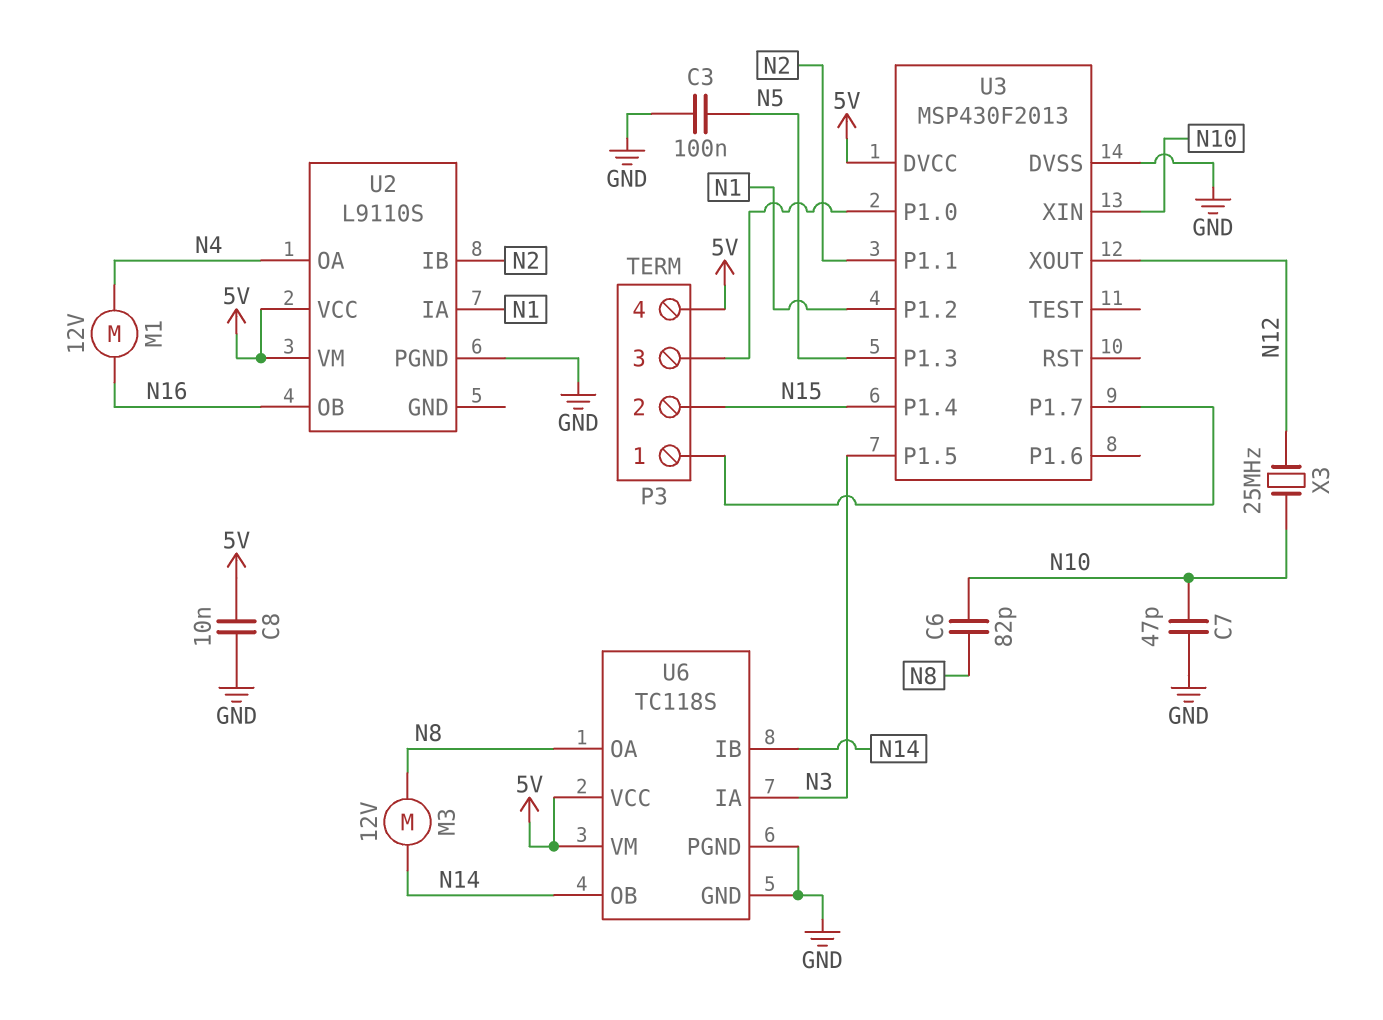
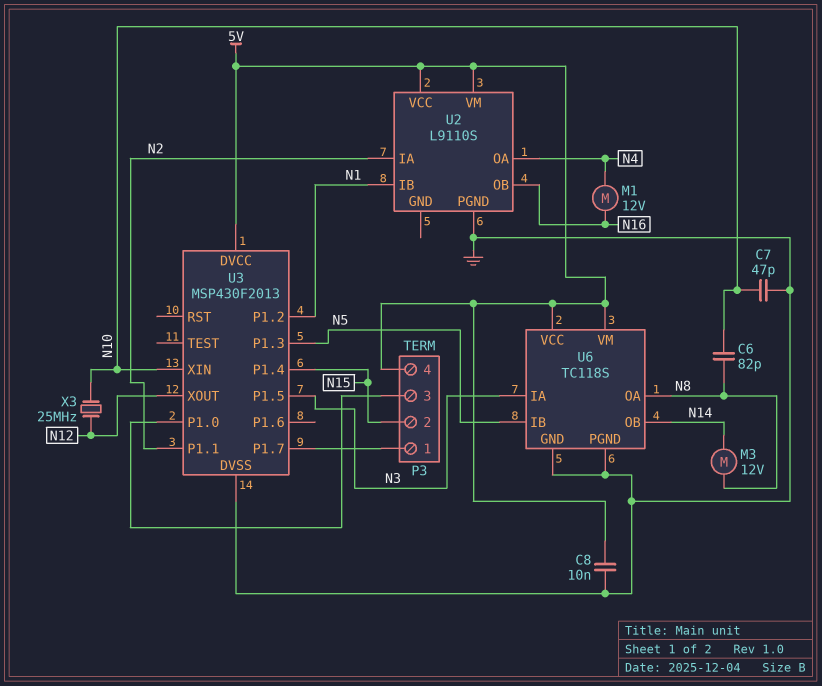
C3: 100nF (GND, N5) -> none
U2 pin IA: N1 -> N2
U2 pin IB: N2 -> N1
U6 pin IB: N14 -> N5

